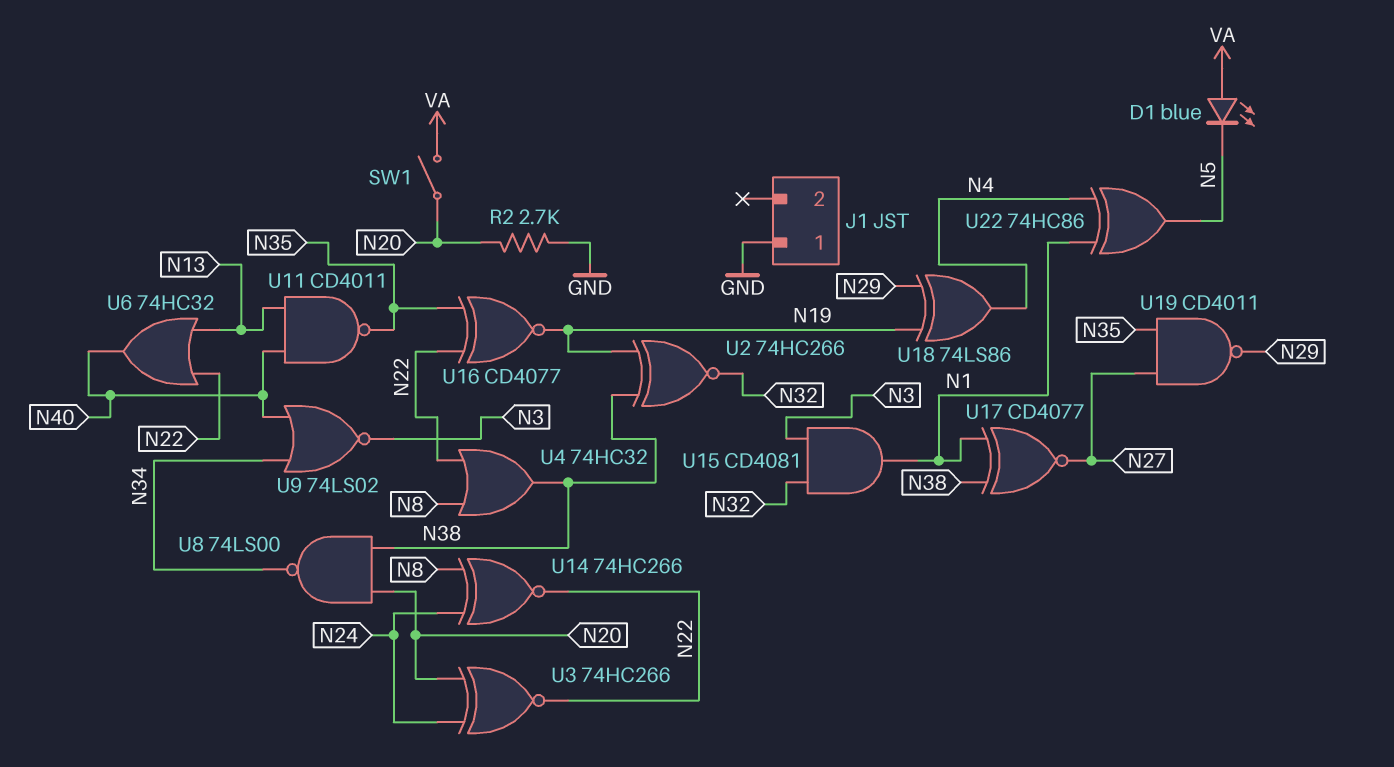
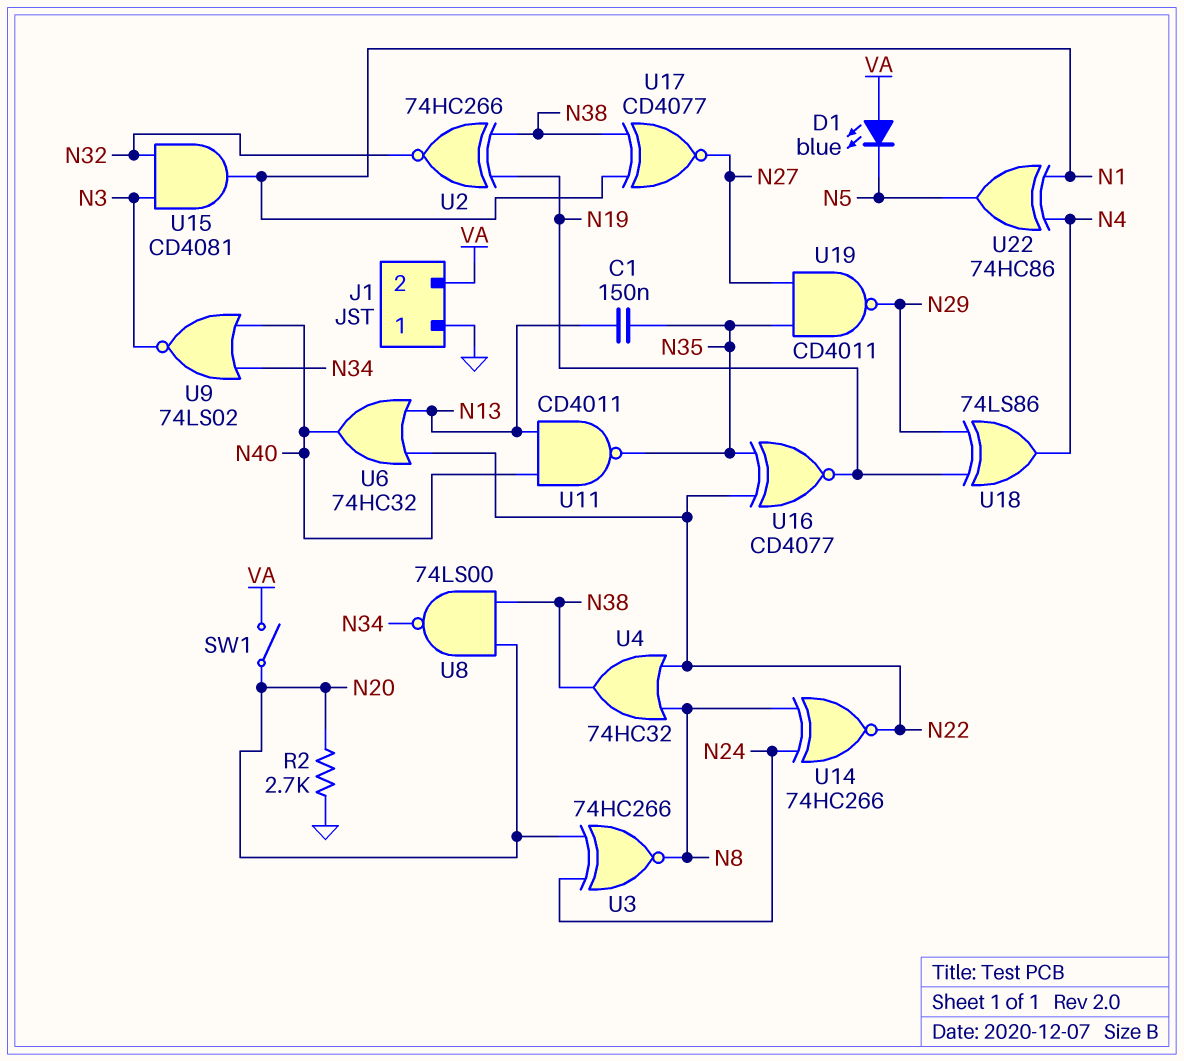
C1: none -> 150nF (N13, N35)
J1 pin 2: none -> VA
U3: XNOR 74HC266 (in N20, in N24, out N22) -> XNOR 74HC266 (in N20, in N24, out N8)

